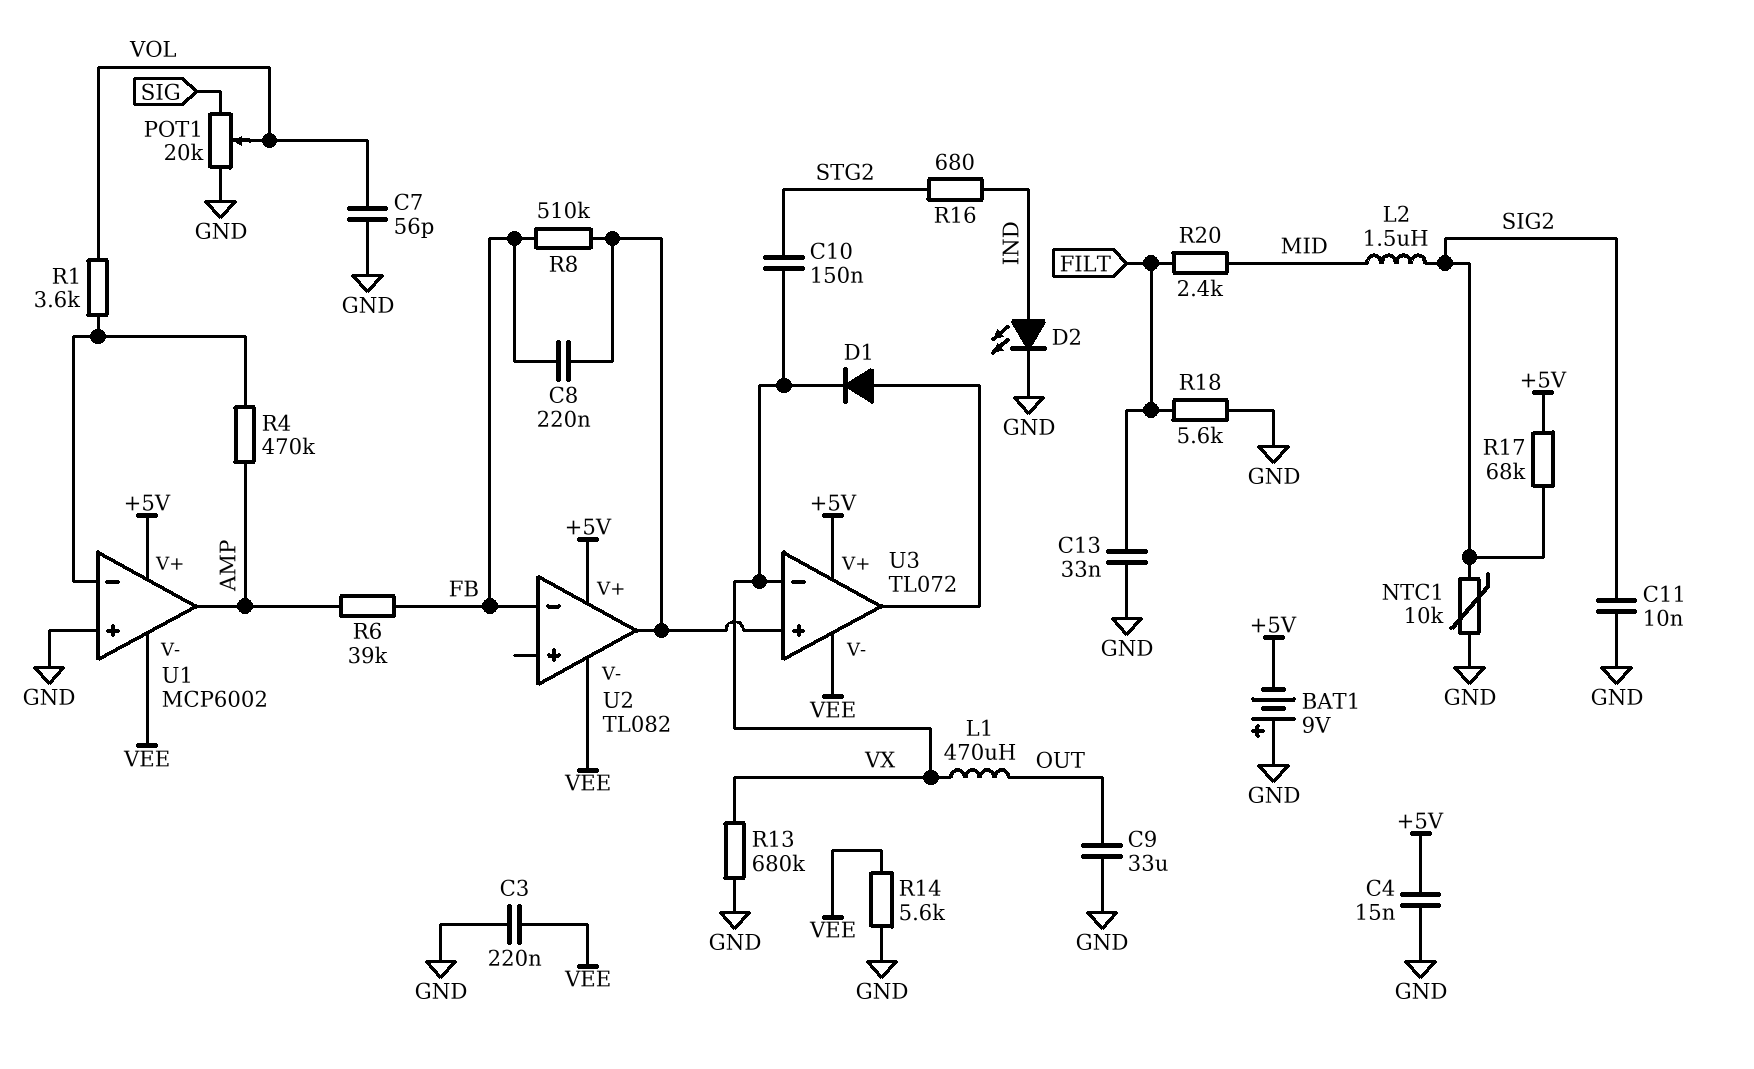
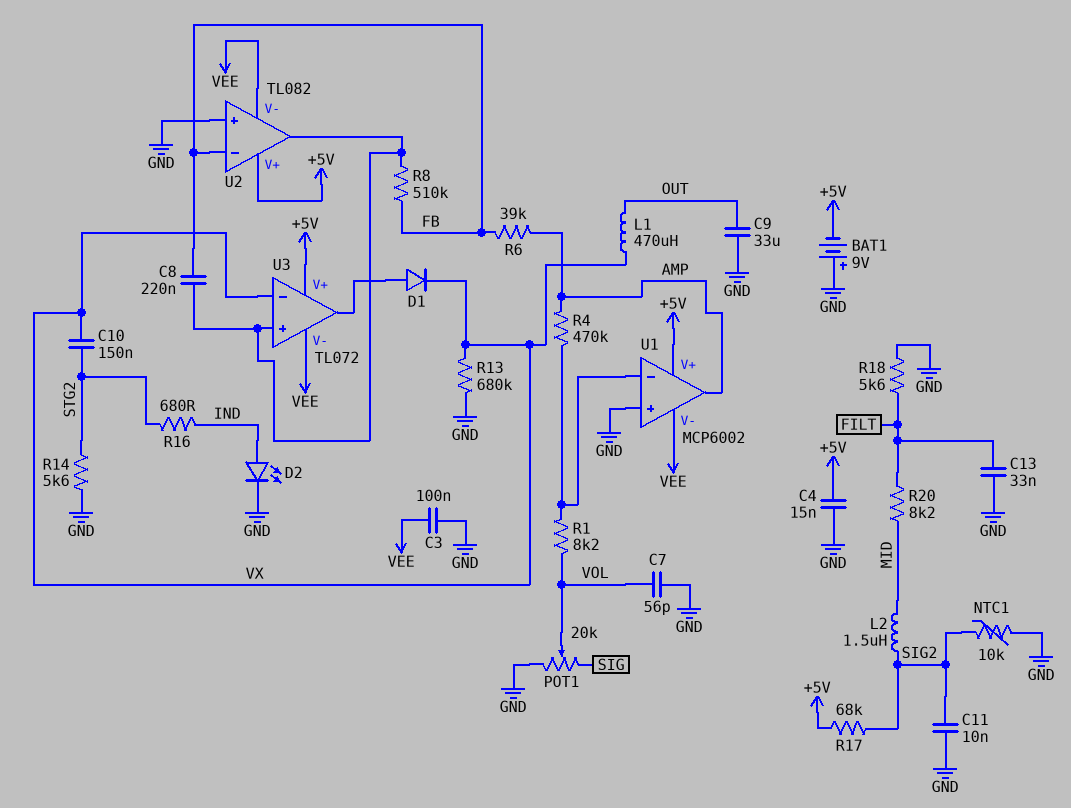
C3: 220nF (GND, VEE) -> 100nF (GND, VEE)
R1: 3.6k (U1/in-, VOL) -> 8.2k (U1/in-, VOL)
R14: 5.6k (GND, VEE) -> 5.6k (GND, STG2)
R20: 2.4k (FILT, MID) -> 8.2k (FILT, MID)
U2 pin in+: none -> GND

